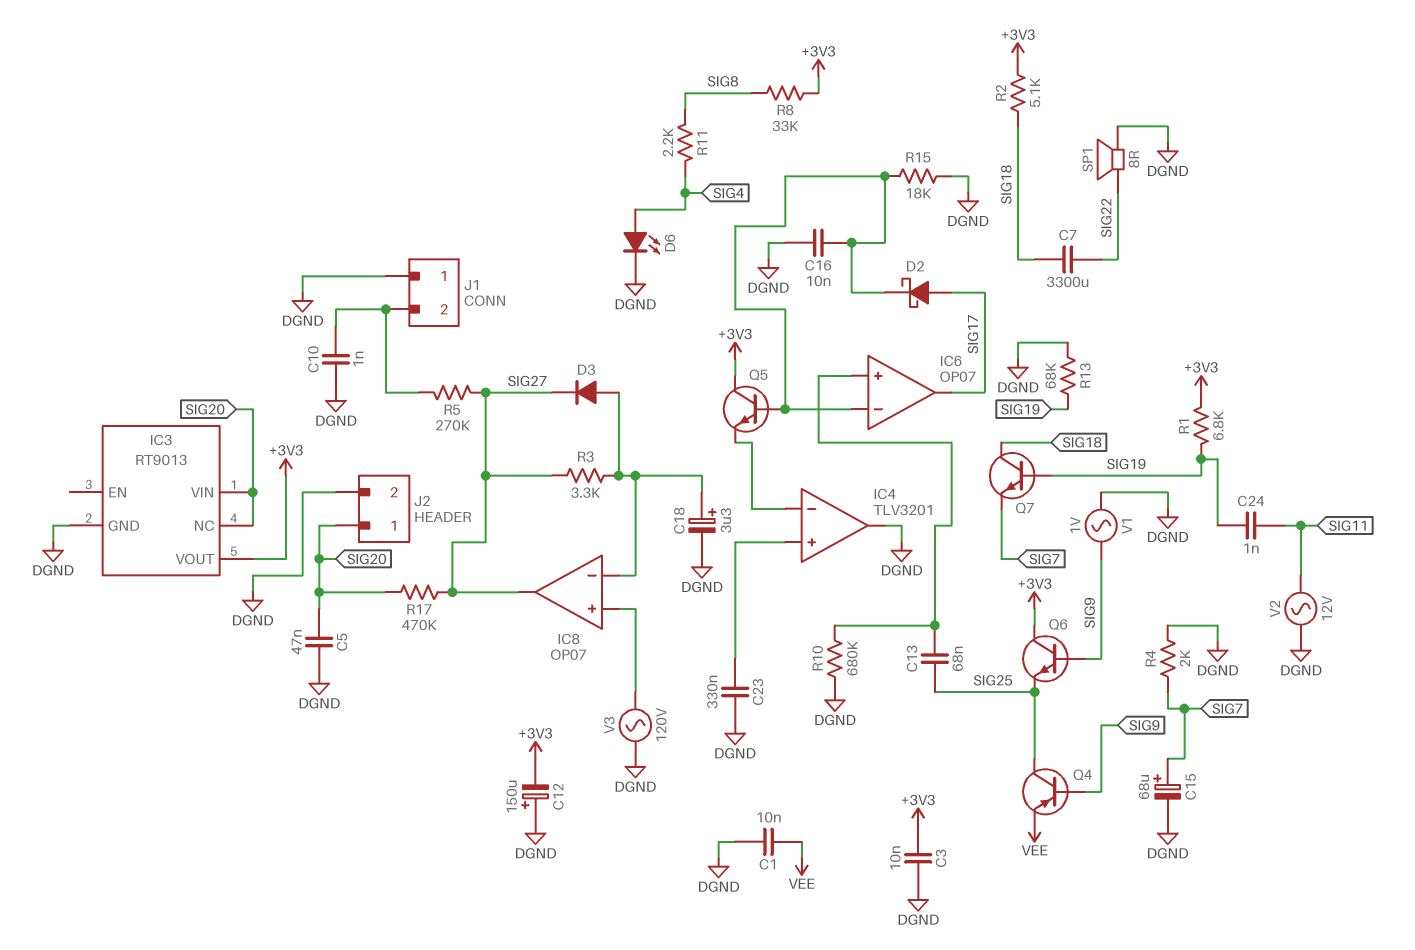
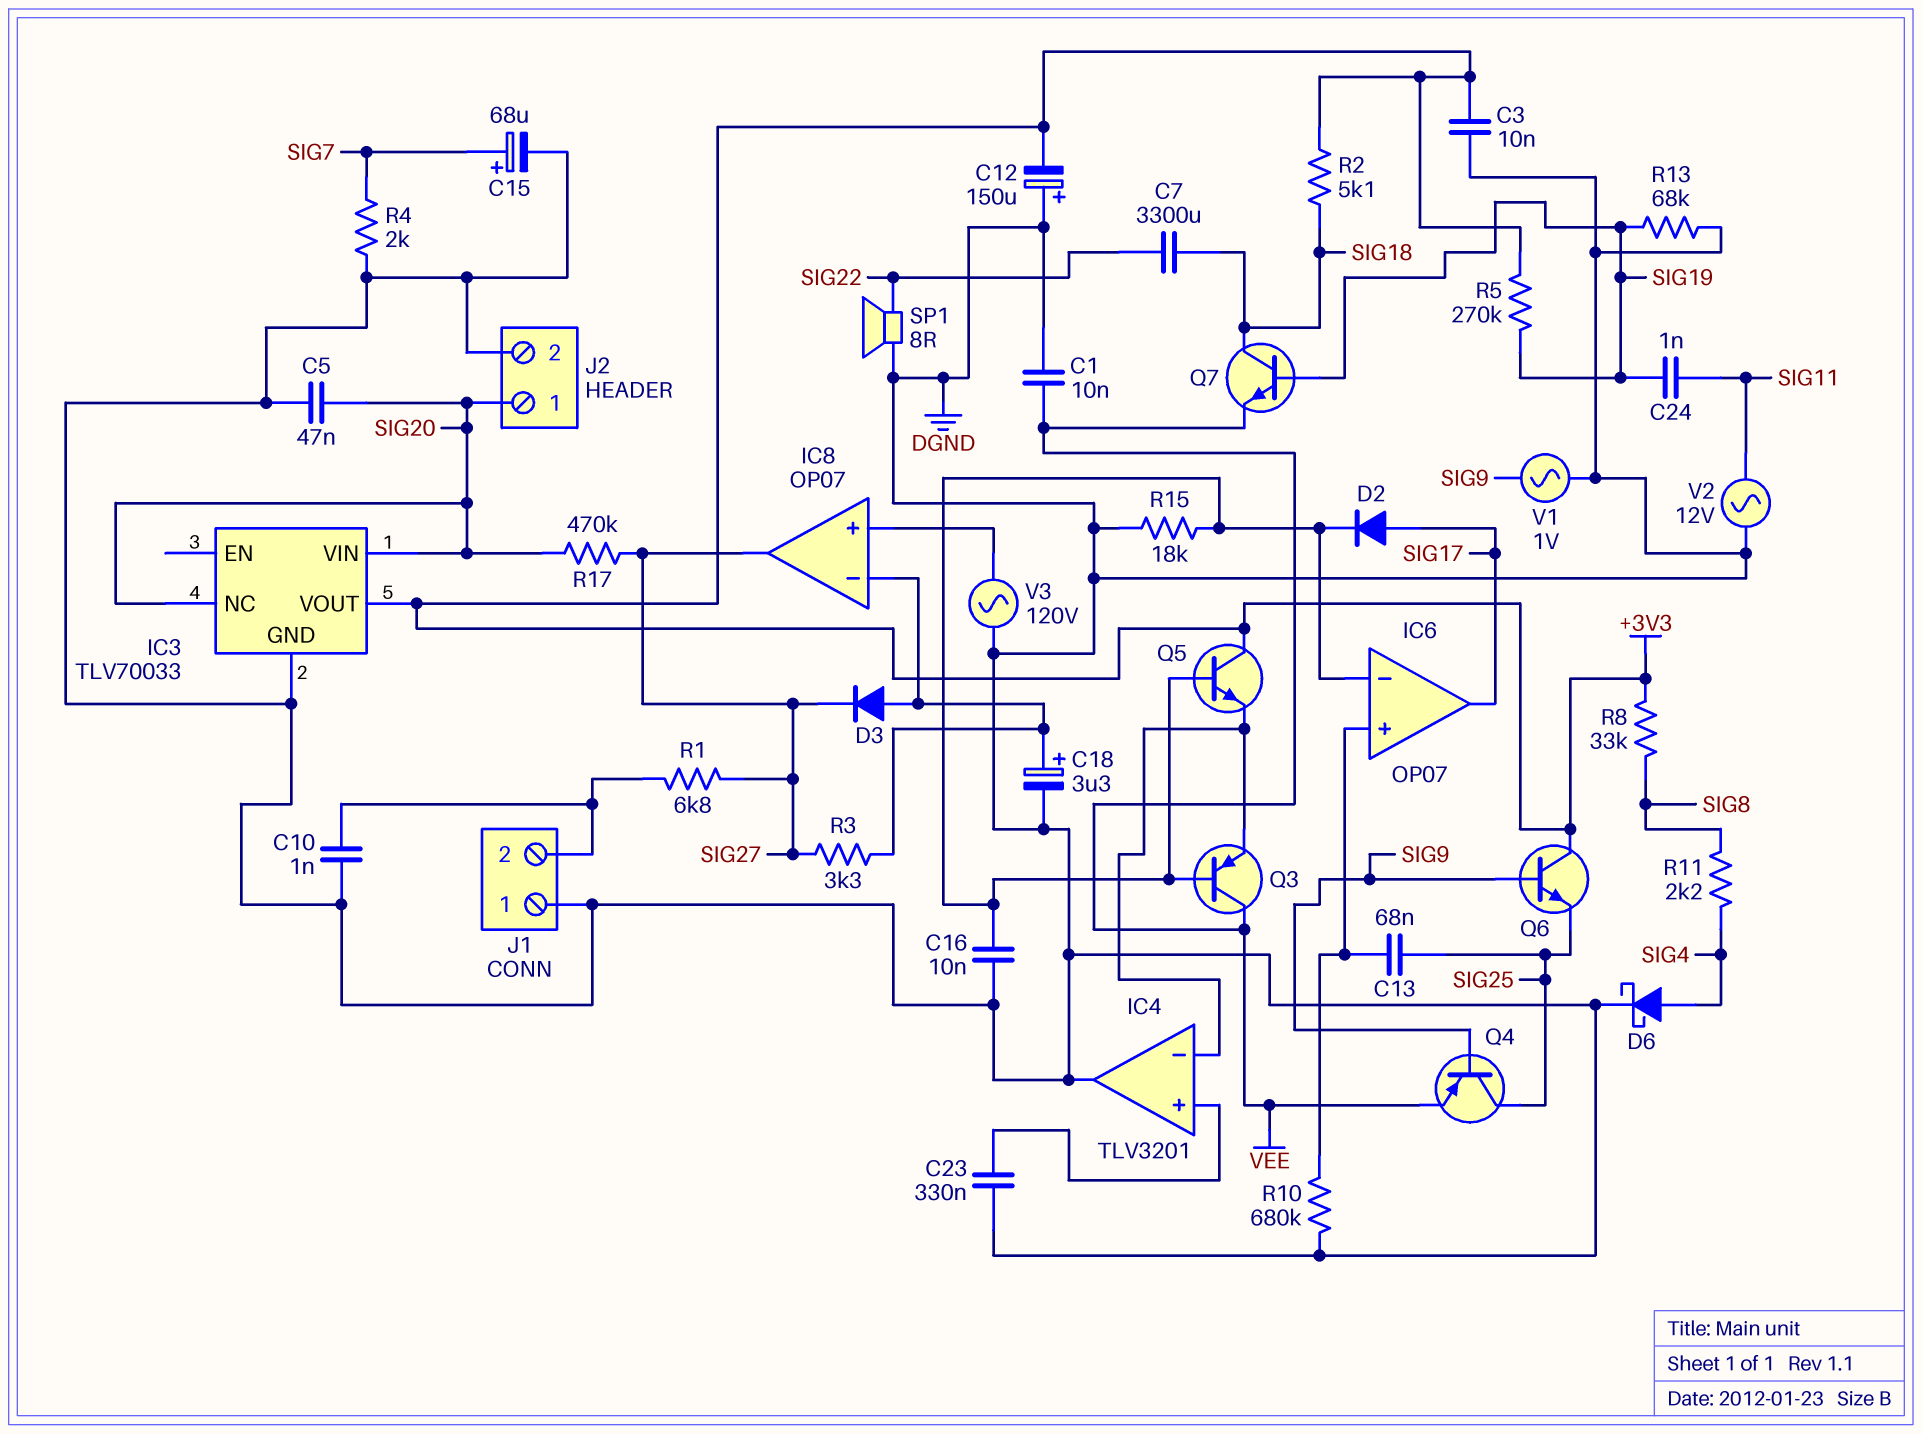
D2: schottky (A SIG17, K IC6/in-) -> diode (A SIG17, K IC6/in-)
D6: LED (A SIG4, K DGND) -> schottky (A SIG4, K DGND)
IC3: RT9013 -> TLV70033
Q3: none -> PNP (B IC6/in-, C VEE, E IC4/in-)
Q7: NPN (B SIG19, C SIG18, E SIG7) -> NPN (B SIG19, C SIG18, E VEE)
R1: 6.8k (+3V3, SIG19) -> 6.8k (J1/2, SIG27)
R5: 270k (J1/2, SIG27) -> 270k (+3V3, SIG19)

